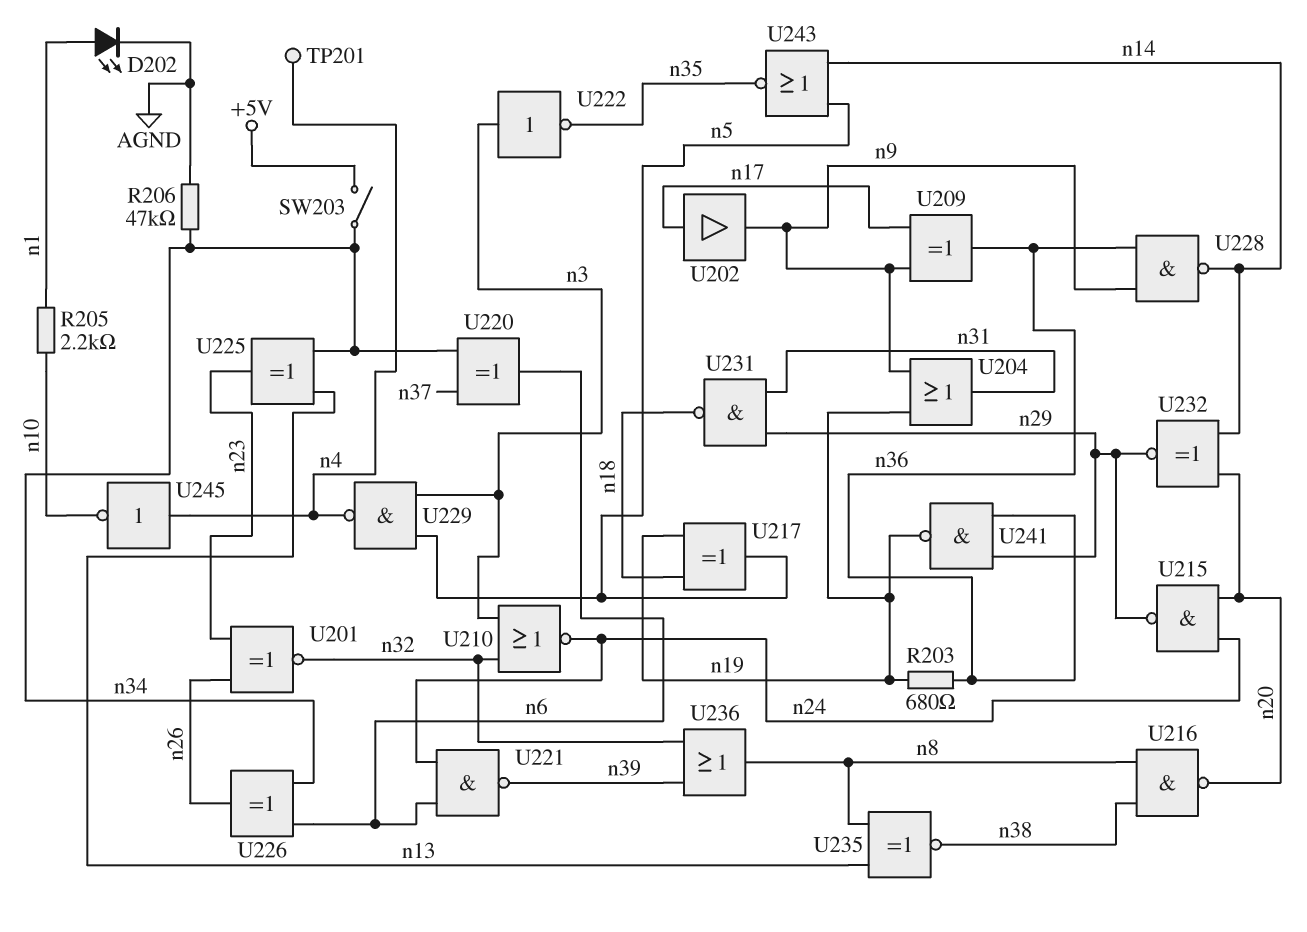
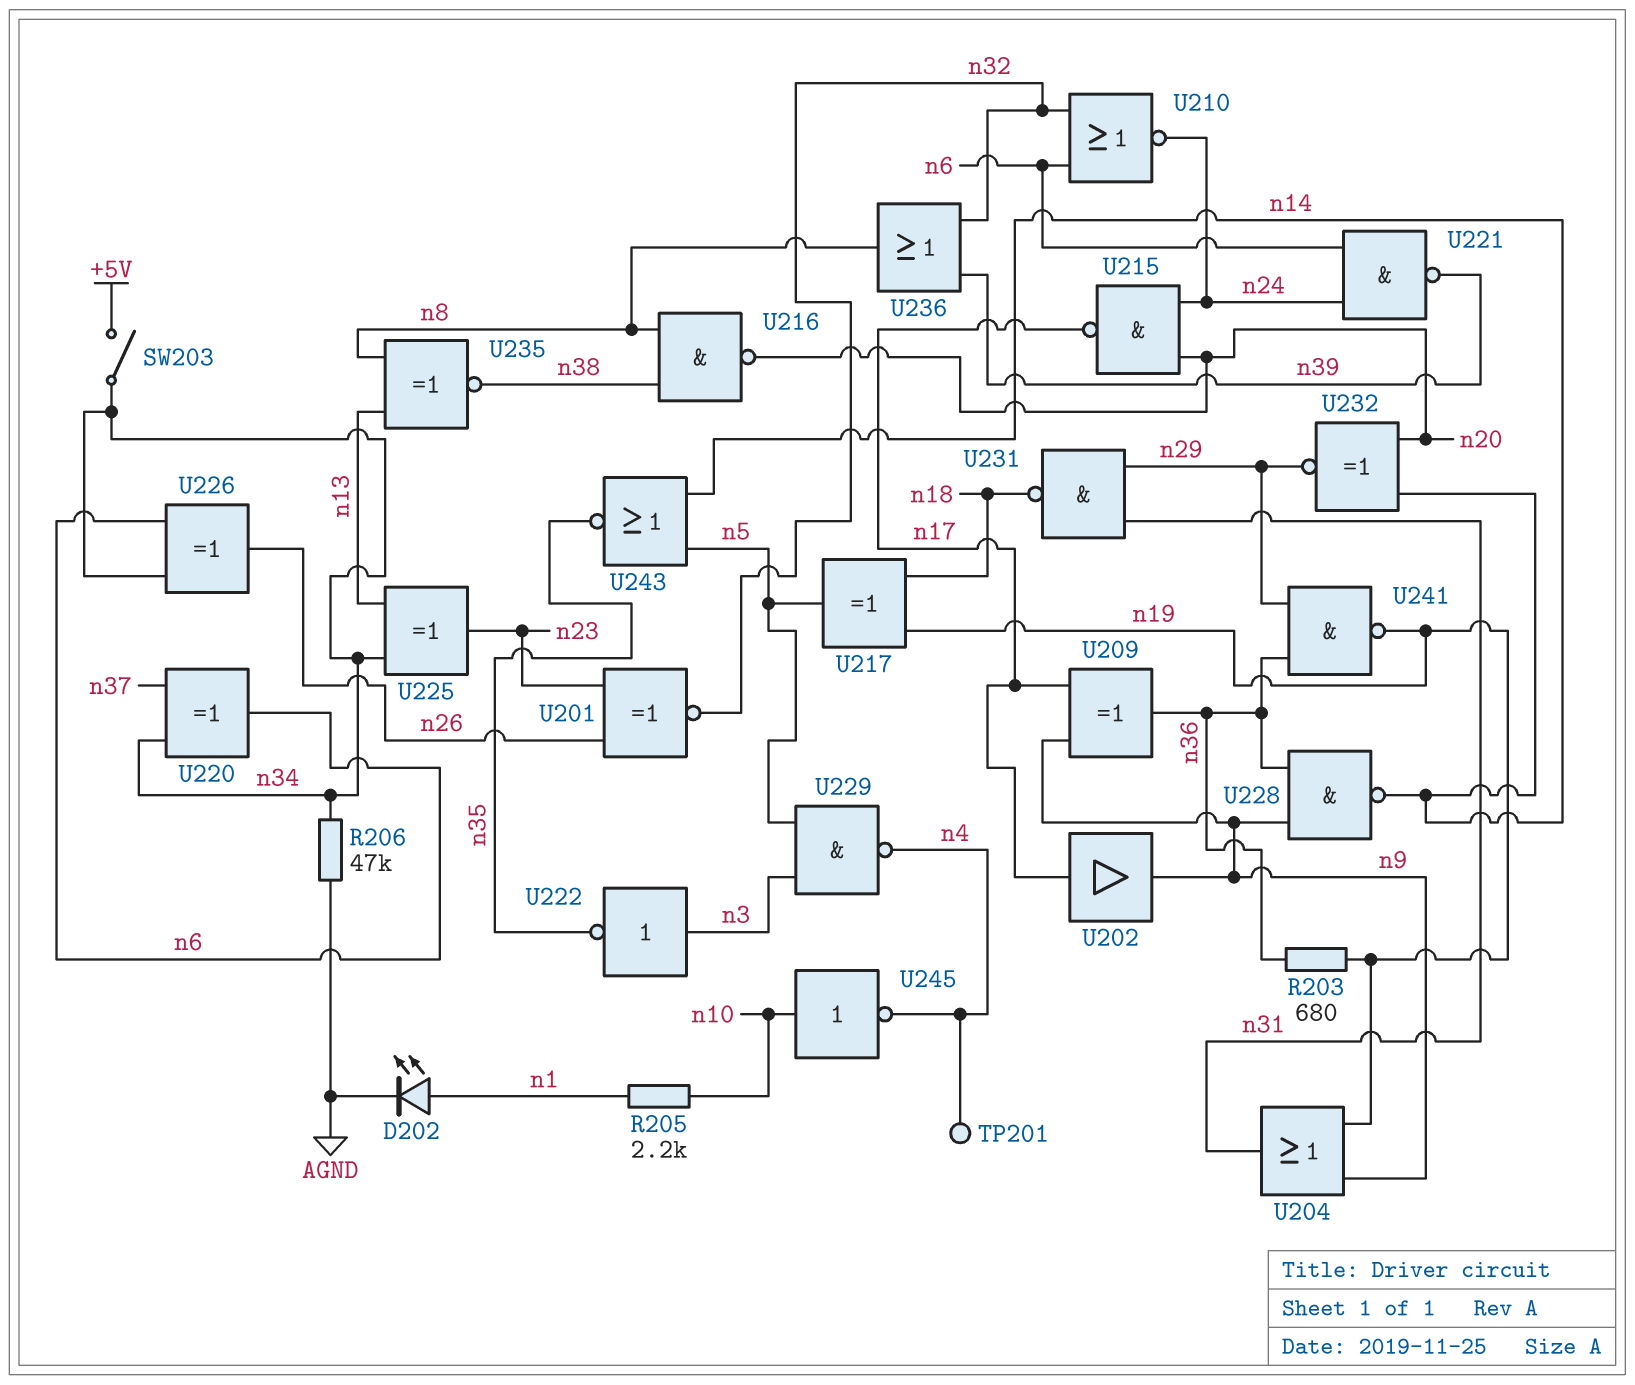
U210: NOR (in n3, in n32, out n24) -> NOR (in n6, in n32, out n24)
U215: NAND (in n20, in n24, out n29) -> NAND (in n20, in n24, out n17)
U245: NOT (in n4, out n10) -> NOT (in n10, out n4)

